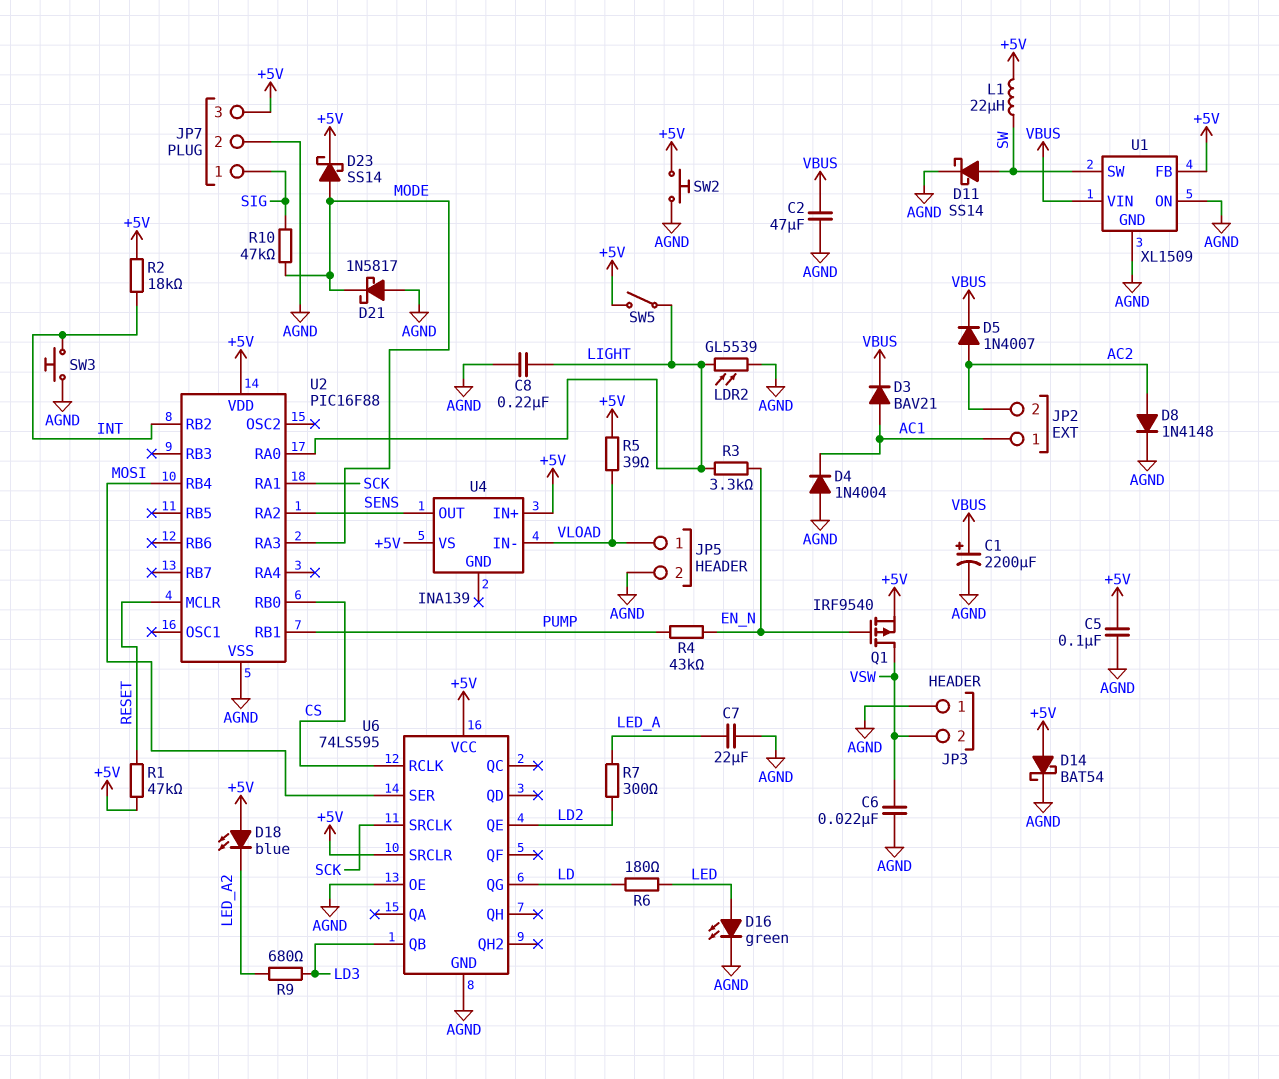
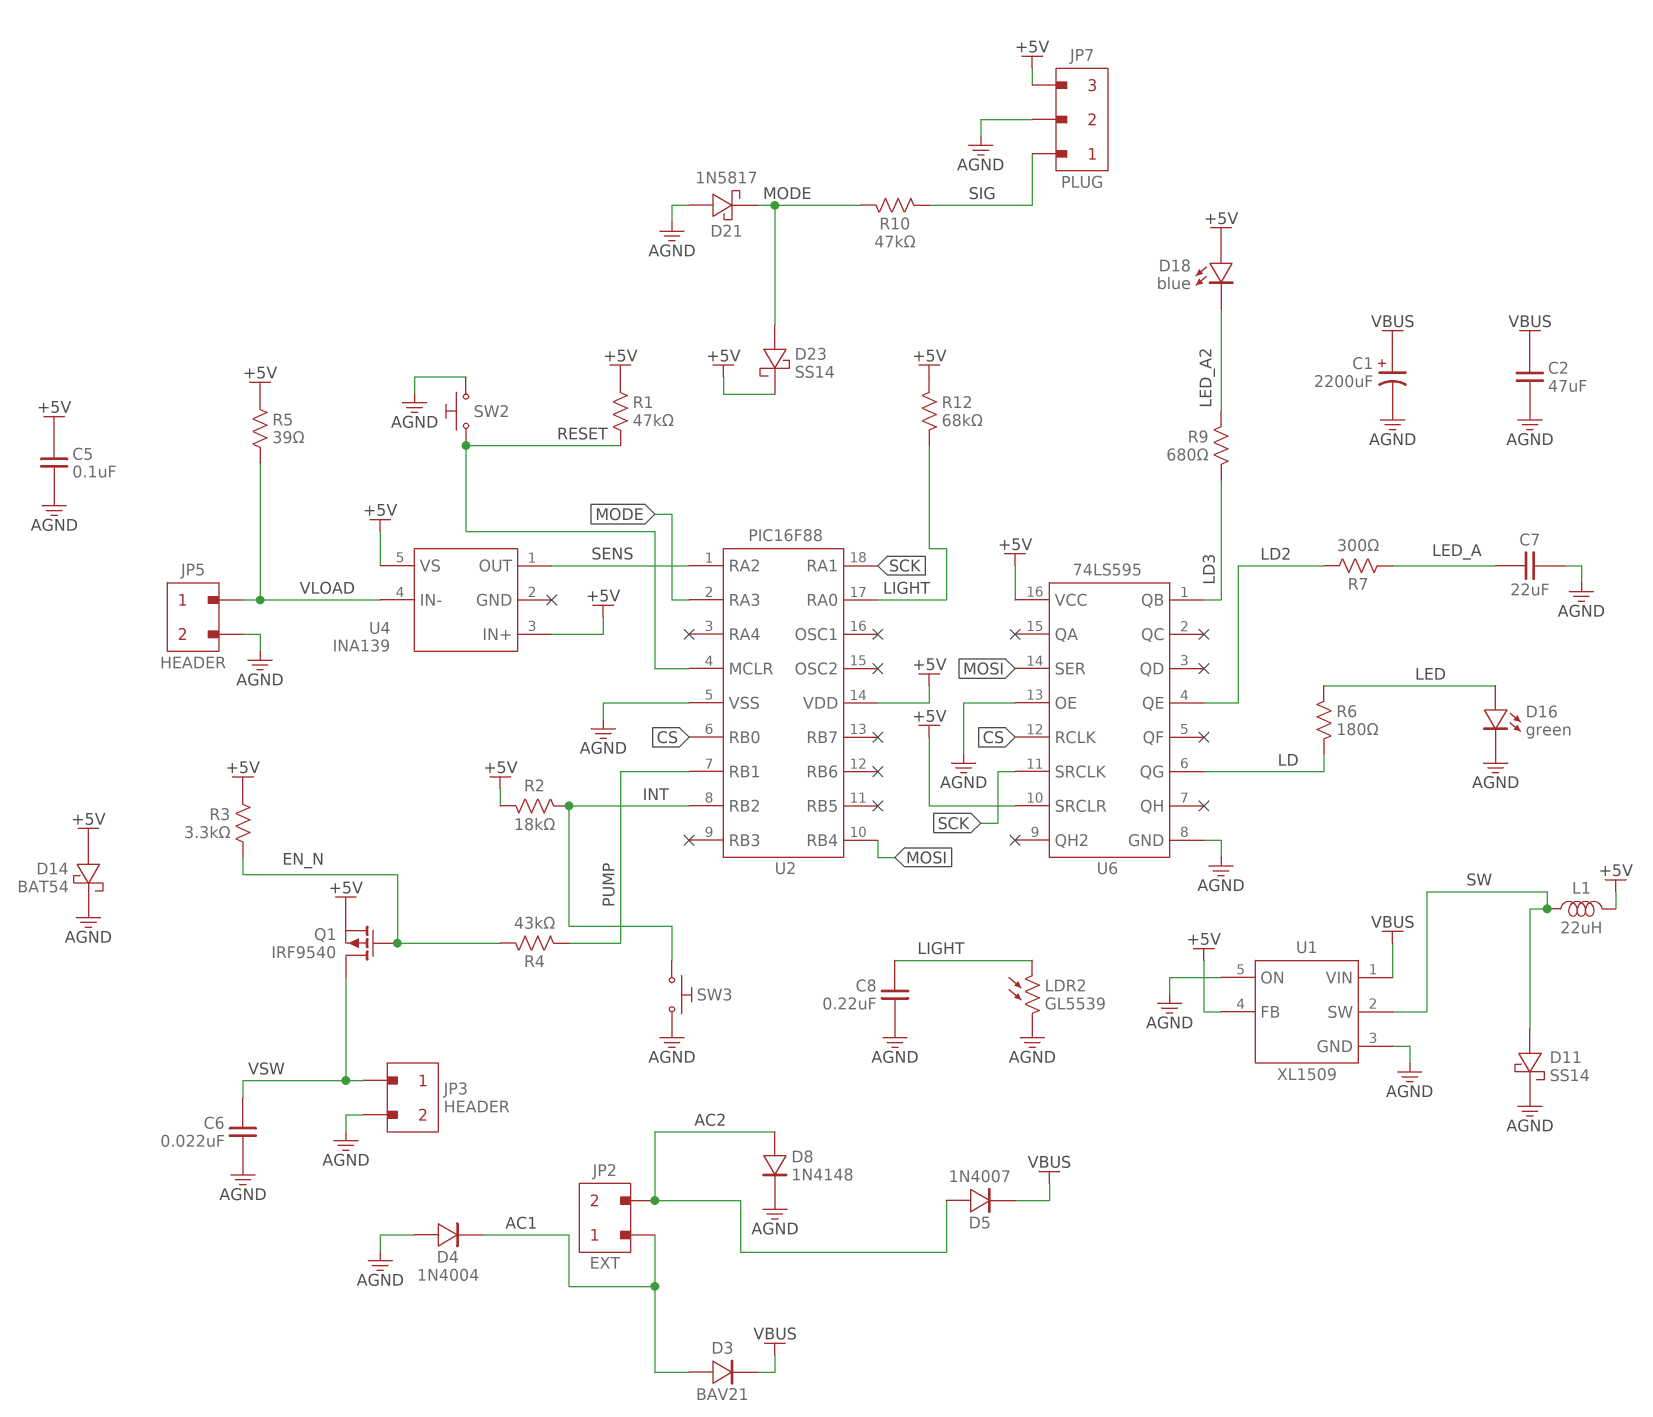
JP3 pin 1: AGND -> VSW
JP3 pin 2: VSW -> AGND
R3: 3.3k (EN_N, LIGHT) -> 3.3k (+5V, EN_N)
R12: none -> 68k (+5V, LIGHT)
SW2: button (+5V, AGND) -> button (AGND, RESET)
SW5: switch (+5V, LIGHT) -> none

